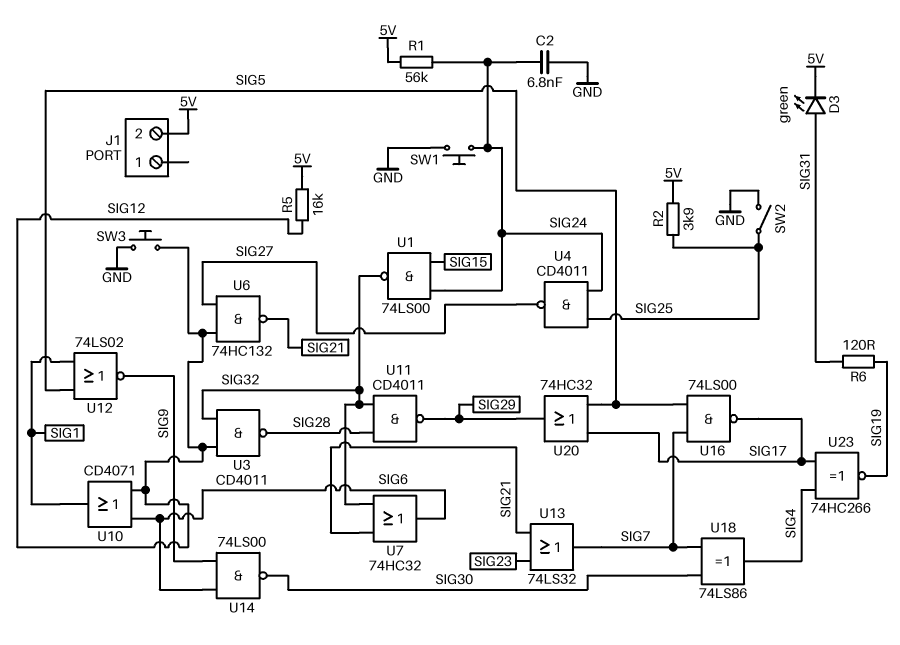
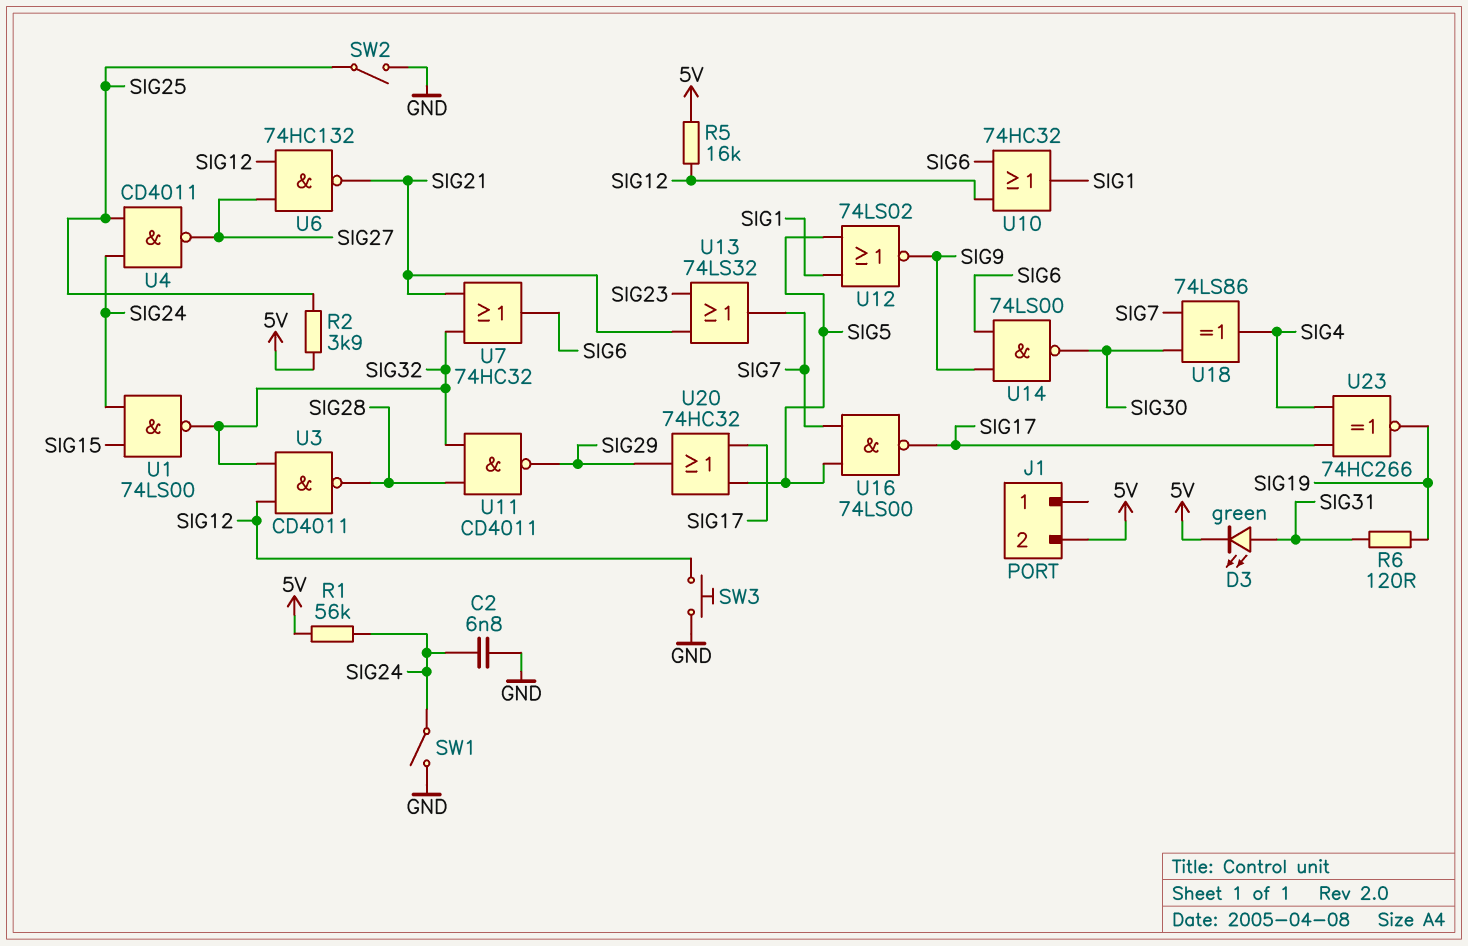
SW1: button (GND, SIG24) -> switch (GND, SIG24)
U10: OR CD4071 (in SIG6, in SIG12, out SIG1) -> OR 74HC32 (in SIG6, in SIG12, out SIG1)

